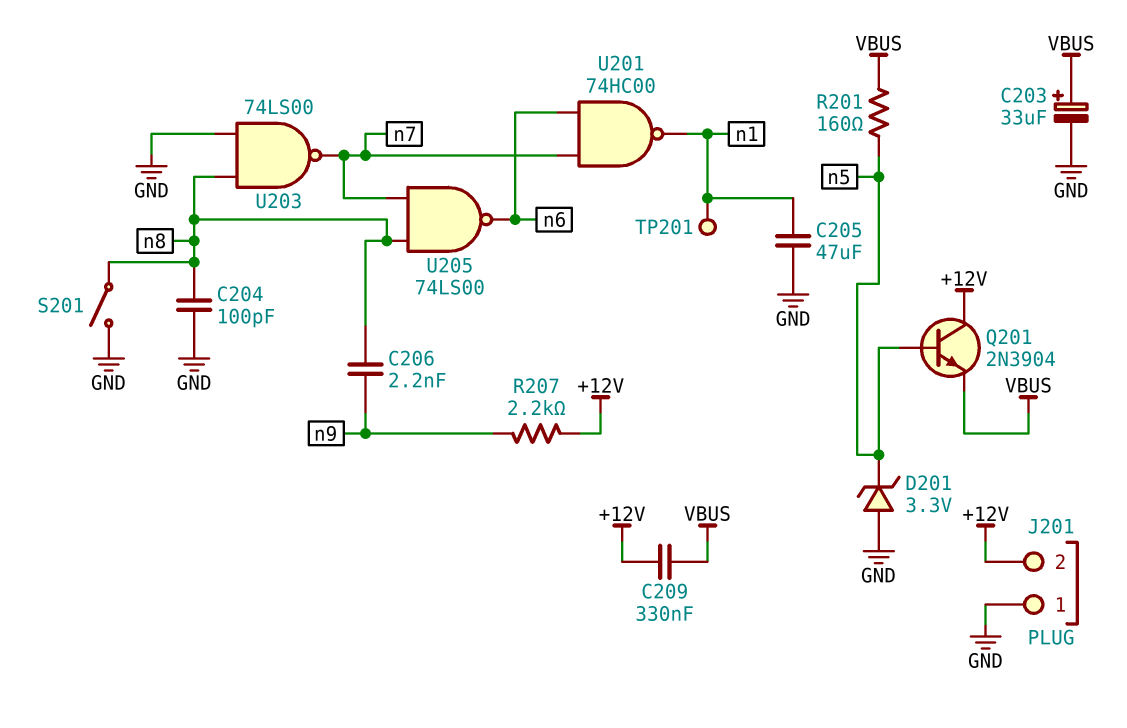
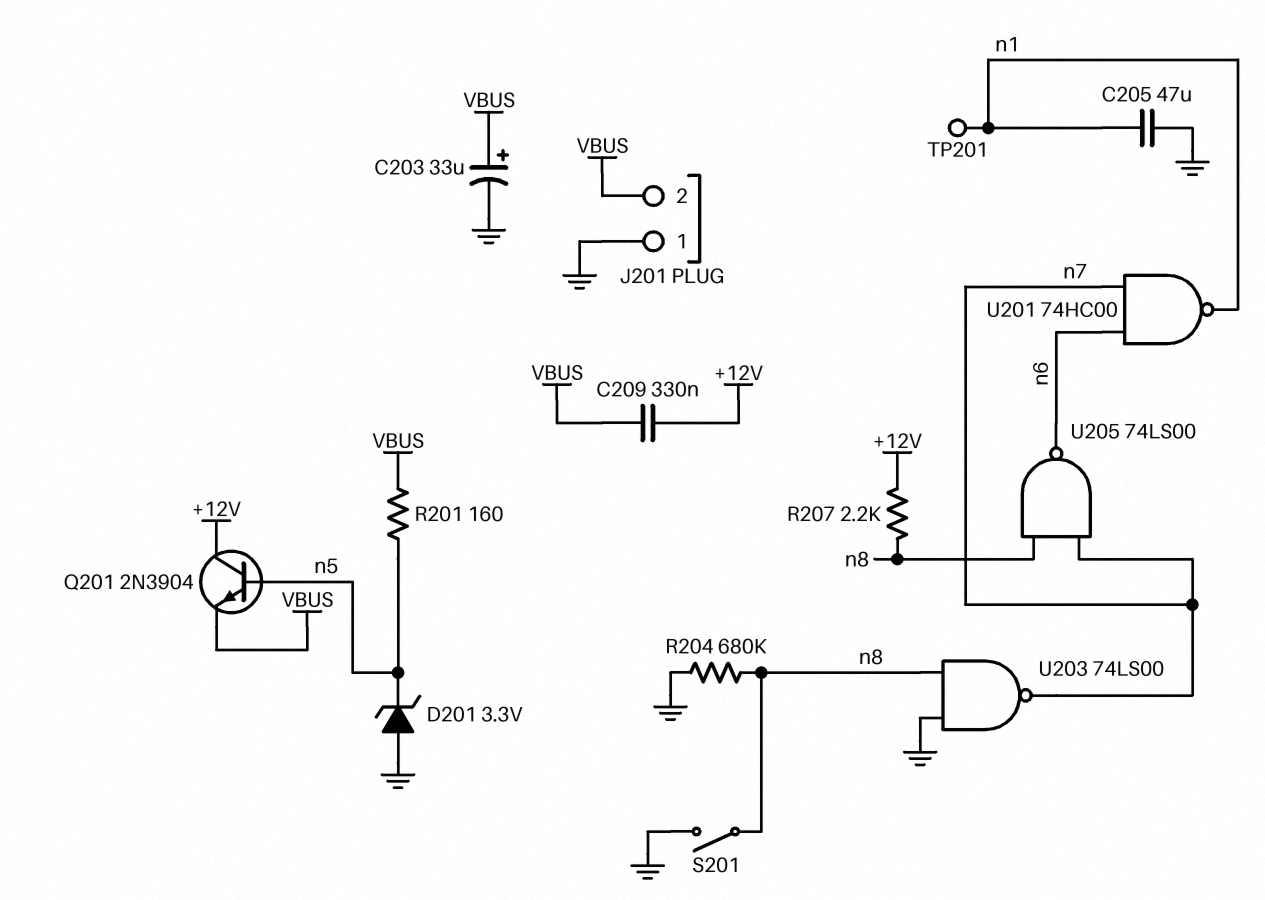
C204: 100pF (GND, n8) -> none
C206: 2.2nF (n8, n9) -> none
J201 pin 2: +12V -> VBUS
R204: none -> 680k (GND, n8)
R207: 2.2k (+12V, n9) -> 2.2k (+12V, n8)

